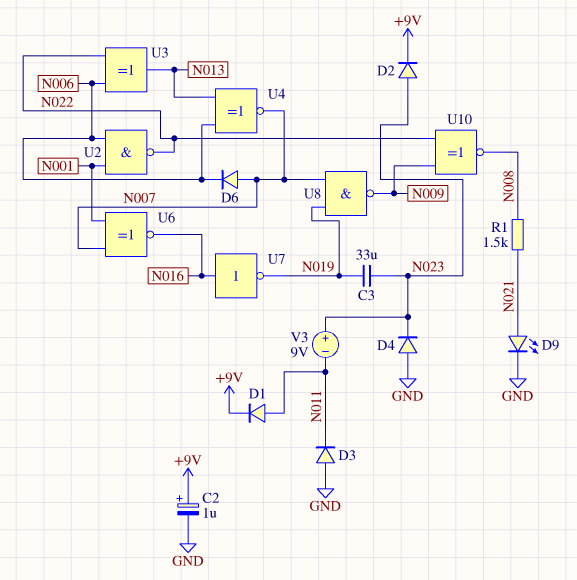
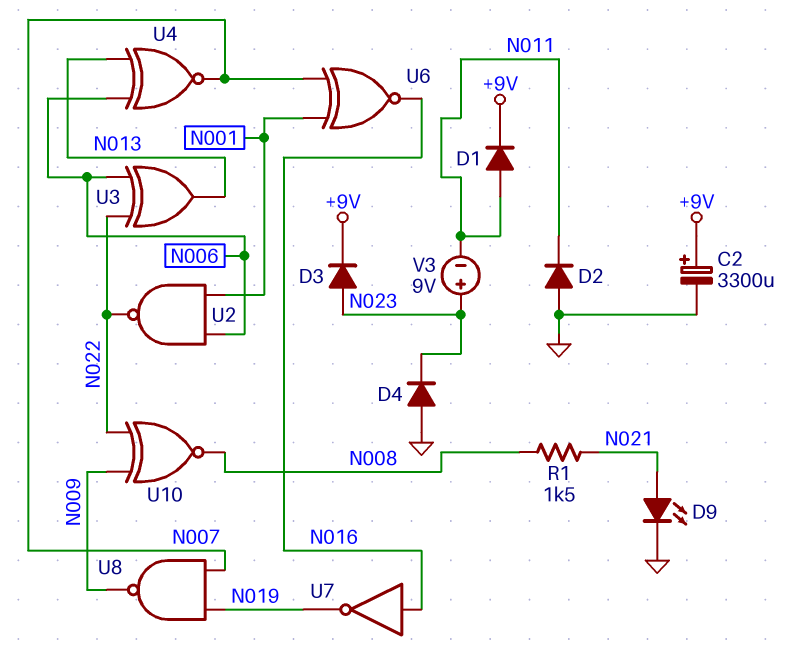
C2: 1uF (plus +9V, minus GND) -> 3300uF (plus +9V, minus GND)
C3: 33uF (N019, N023) -> none
D2: diode (A N023, K +9V) -> diode (A GND, K N011)
D3: diode (A GND, K N011) -> diode (A N023, K +9V)
D6: diode (A N007, K N006) -> none

